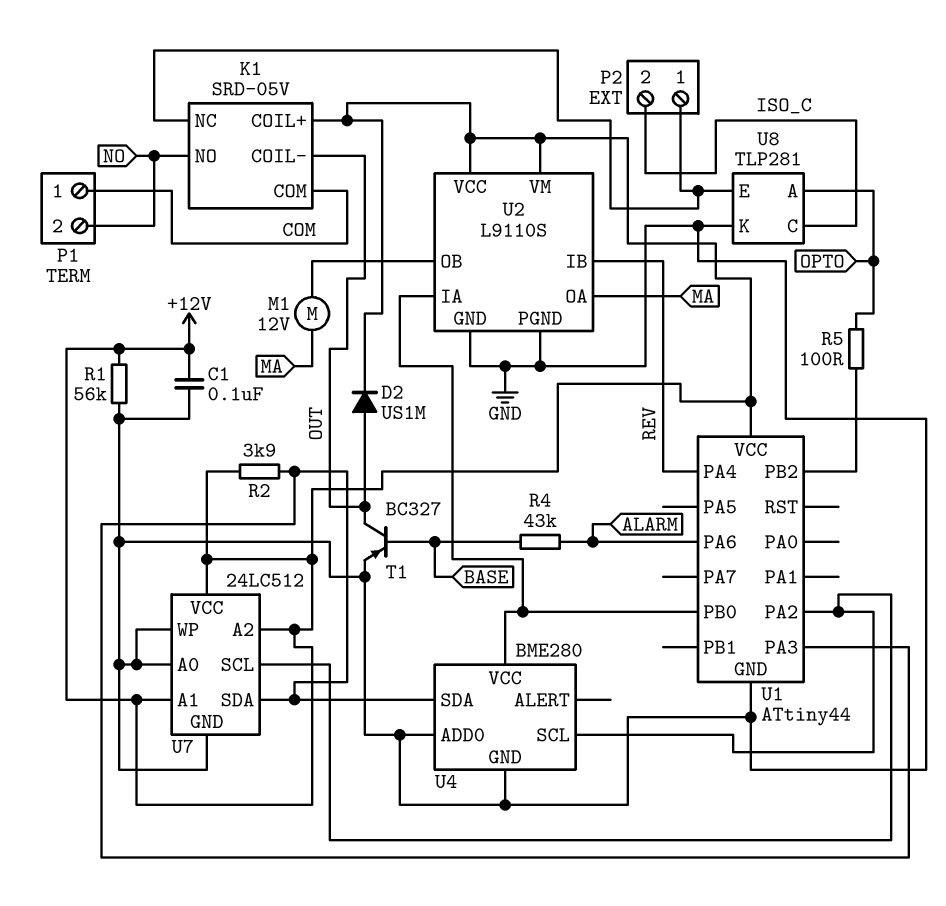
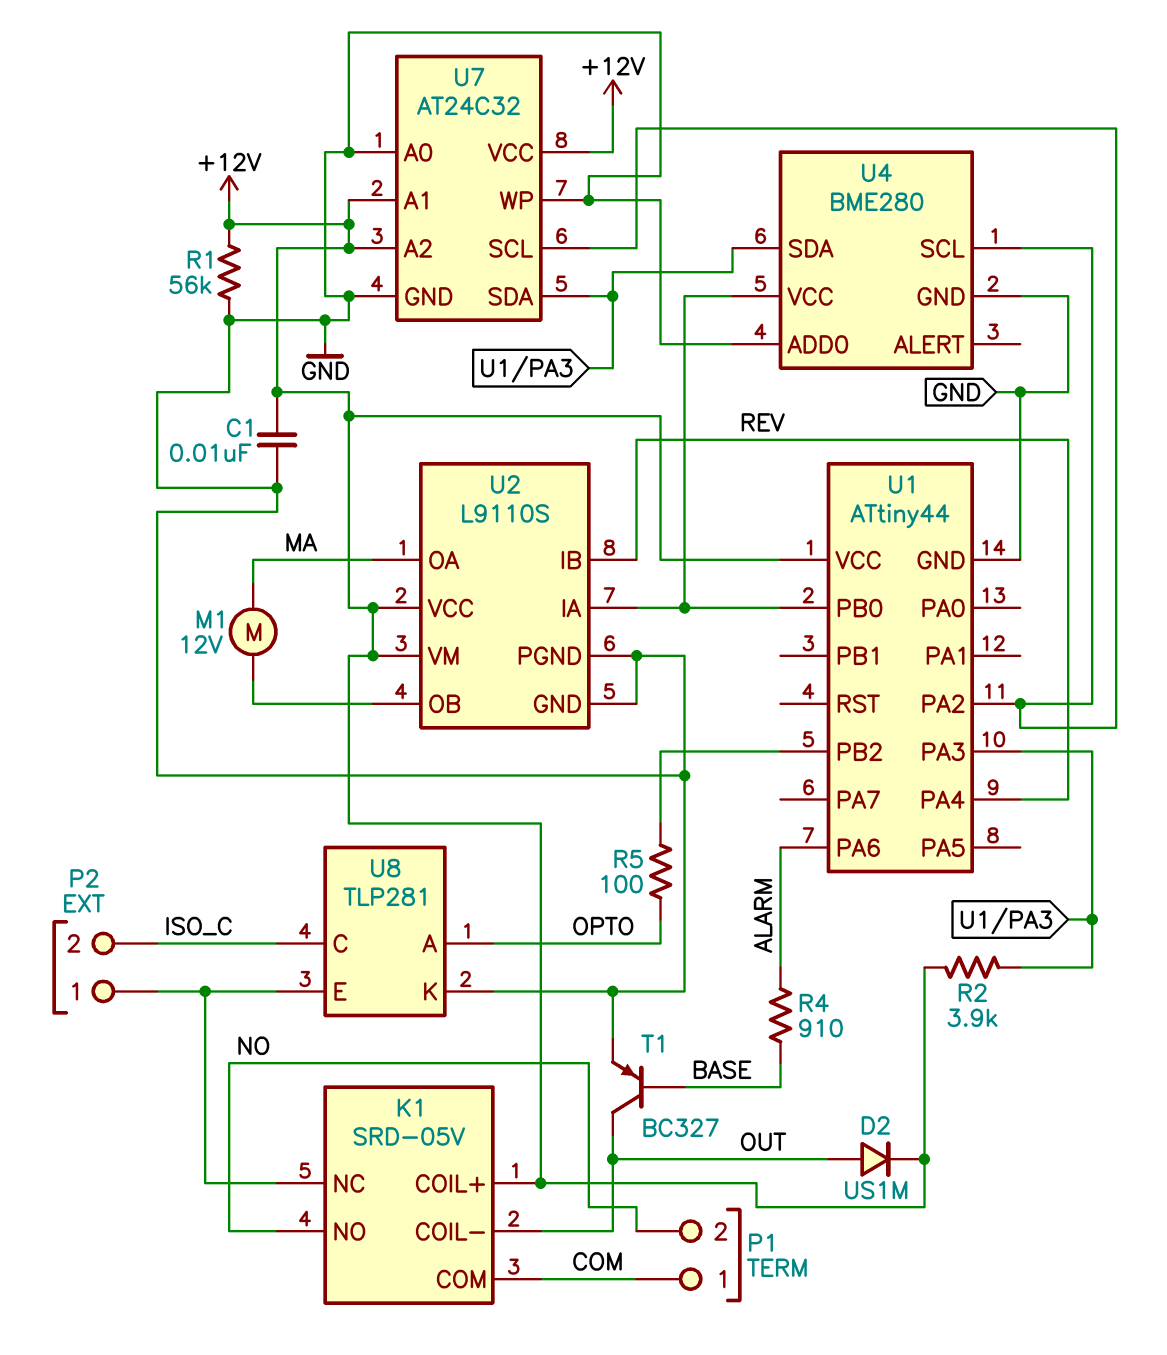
C1: 100nF (+12V, GND) -> 10nF (+12V, GND)
R4: 43k (ALARM, BASE) -> 910 (ALARM, BASE)
U7: 24LC512 -> AT24C32

